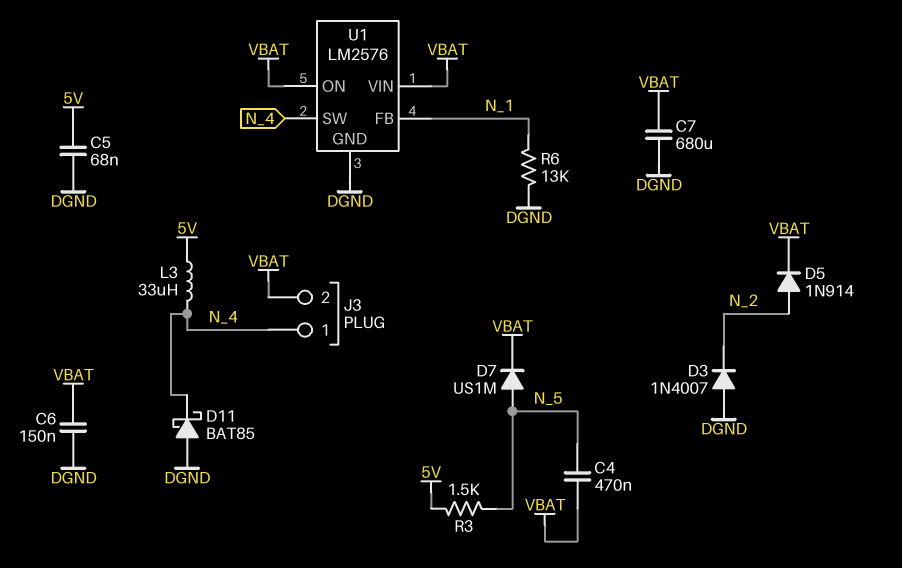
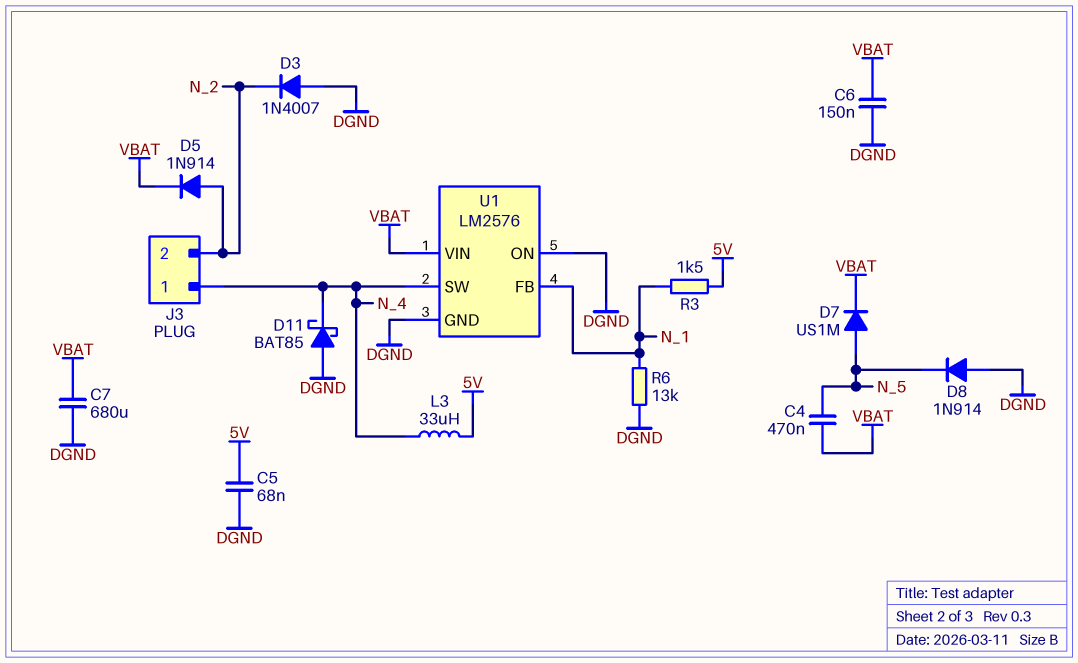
D8: none -> diode 1N914 (A DGND, K N_5)
J3 pin 2: VBAT -> N_2
R3: 1.5k (5V, N_5) -> 1.5k (5V, N_1)
U1 pin ON: VBAT -> DGND

